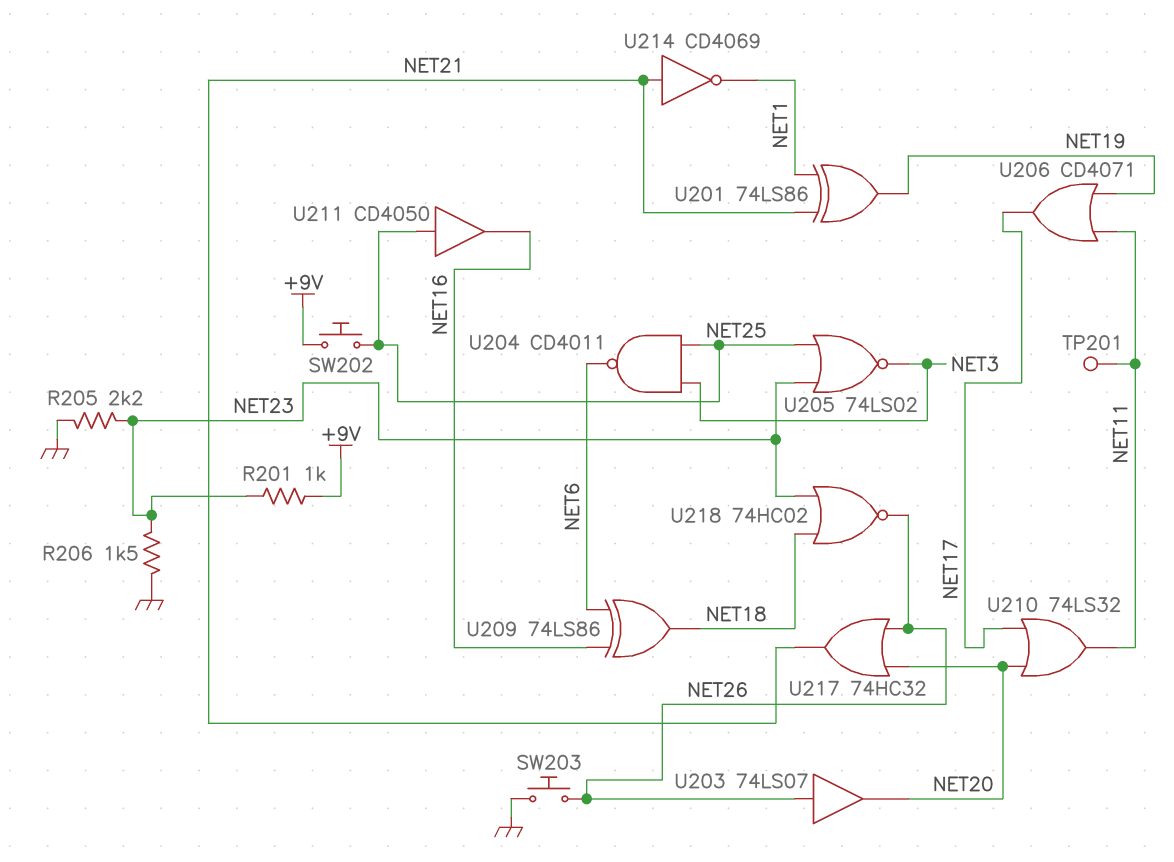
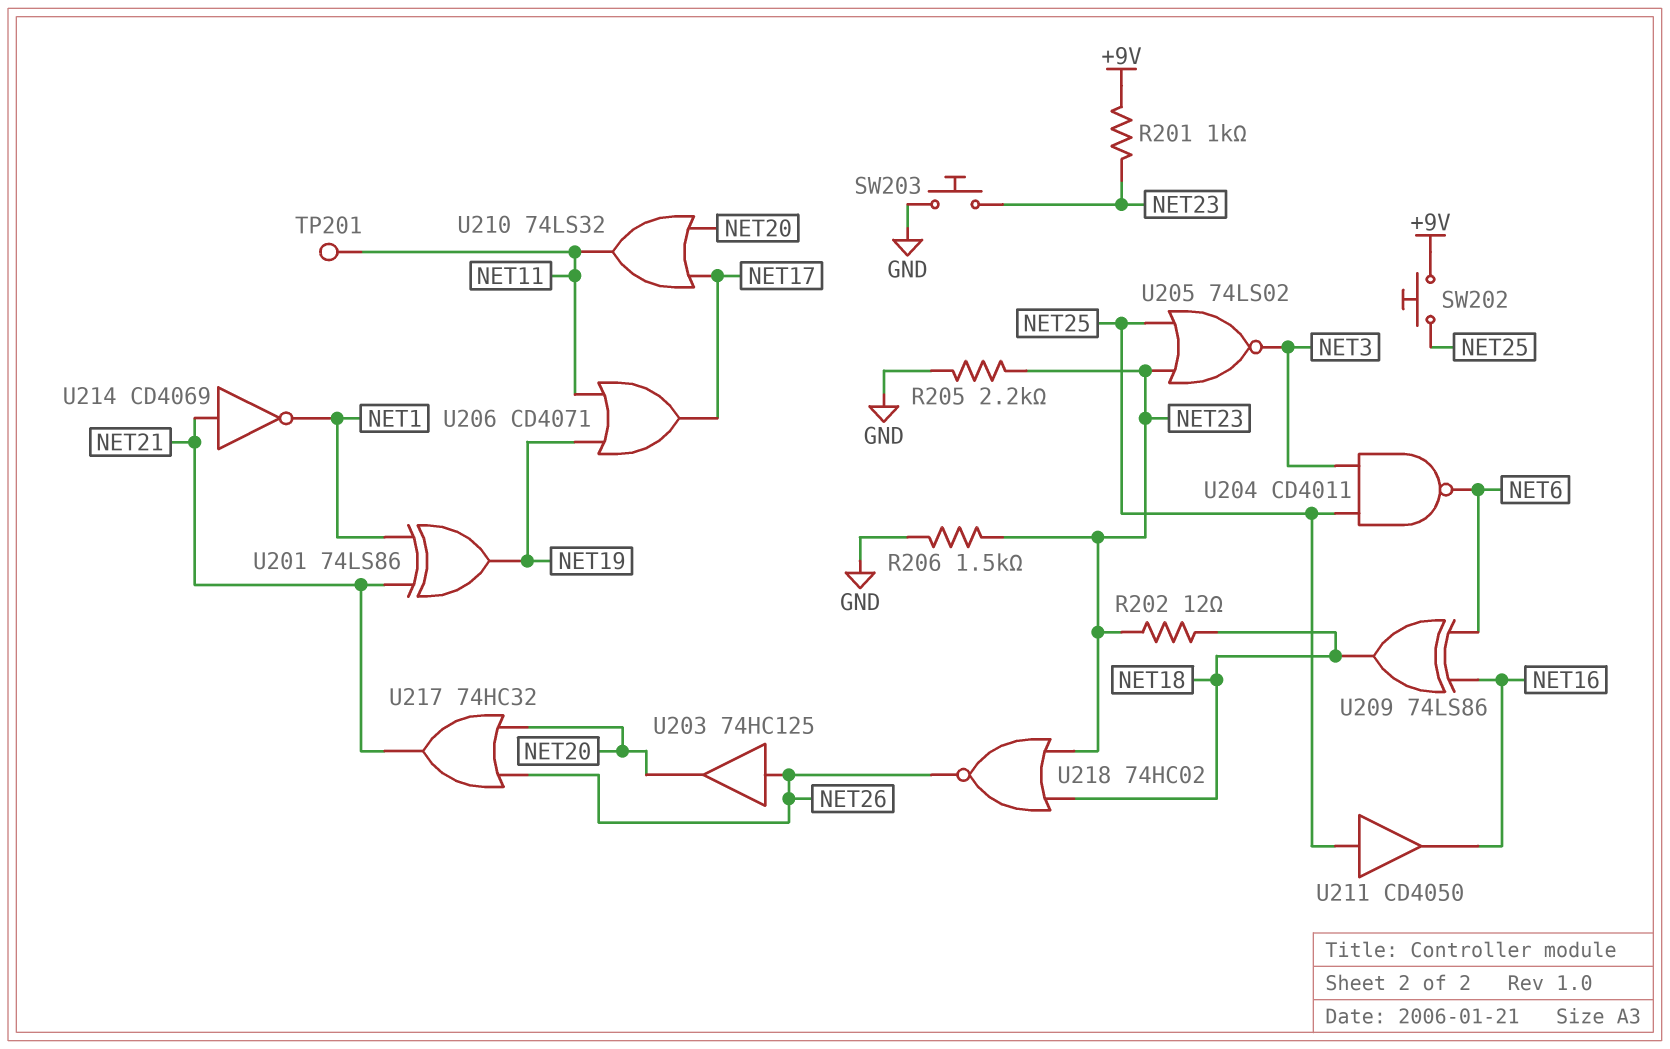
R202: none -> 12 (NET18, NET23)
SW203: button (GND, NET26) -> button (GND, NET23)
U203: buffer 74LS07 (in NET26, out NET20) -> buffer 74HC125 (in NET26, out NET20)

